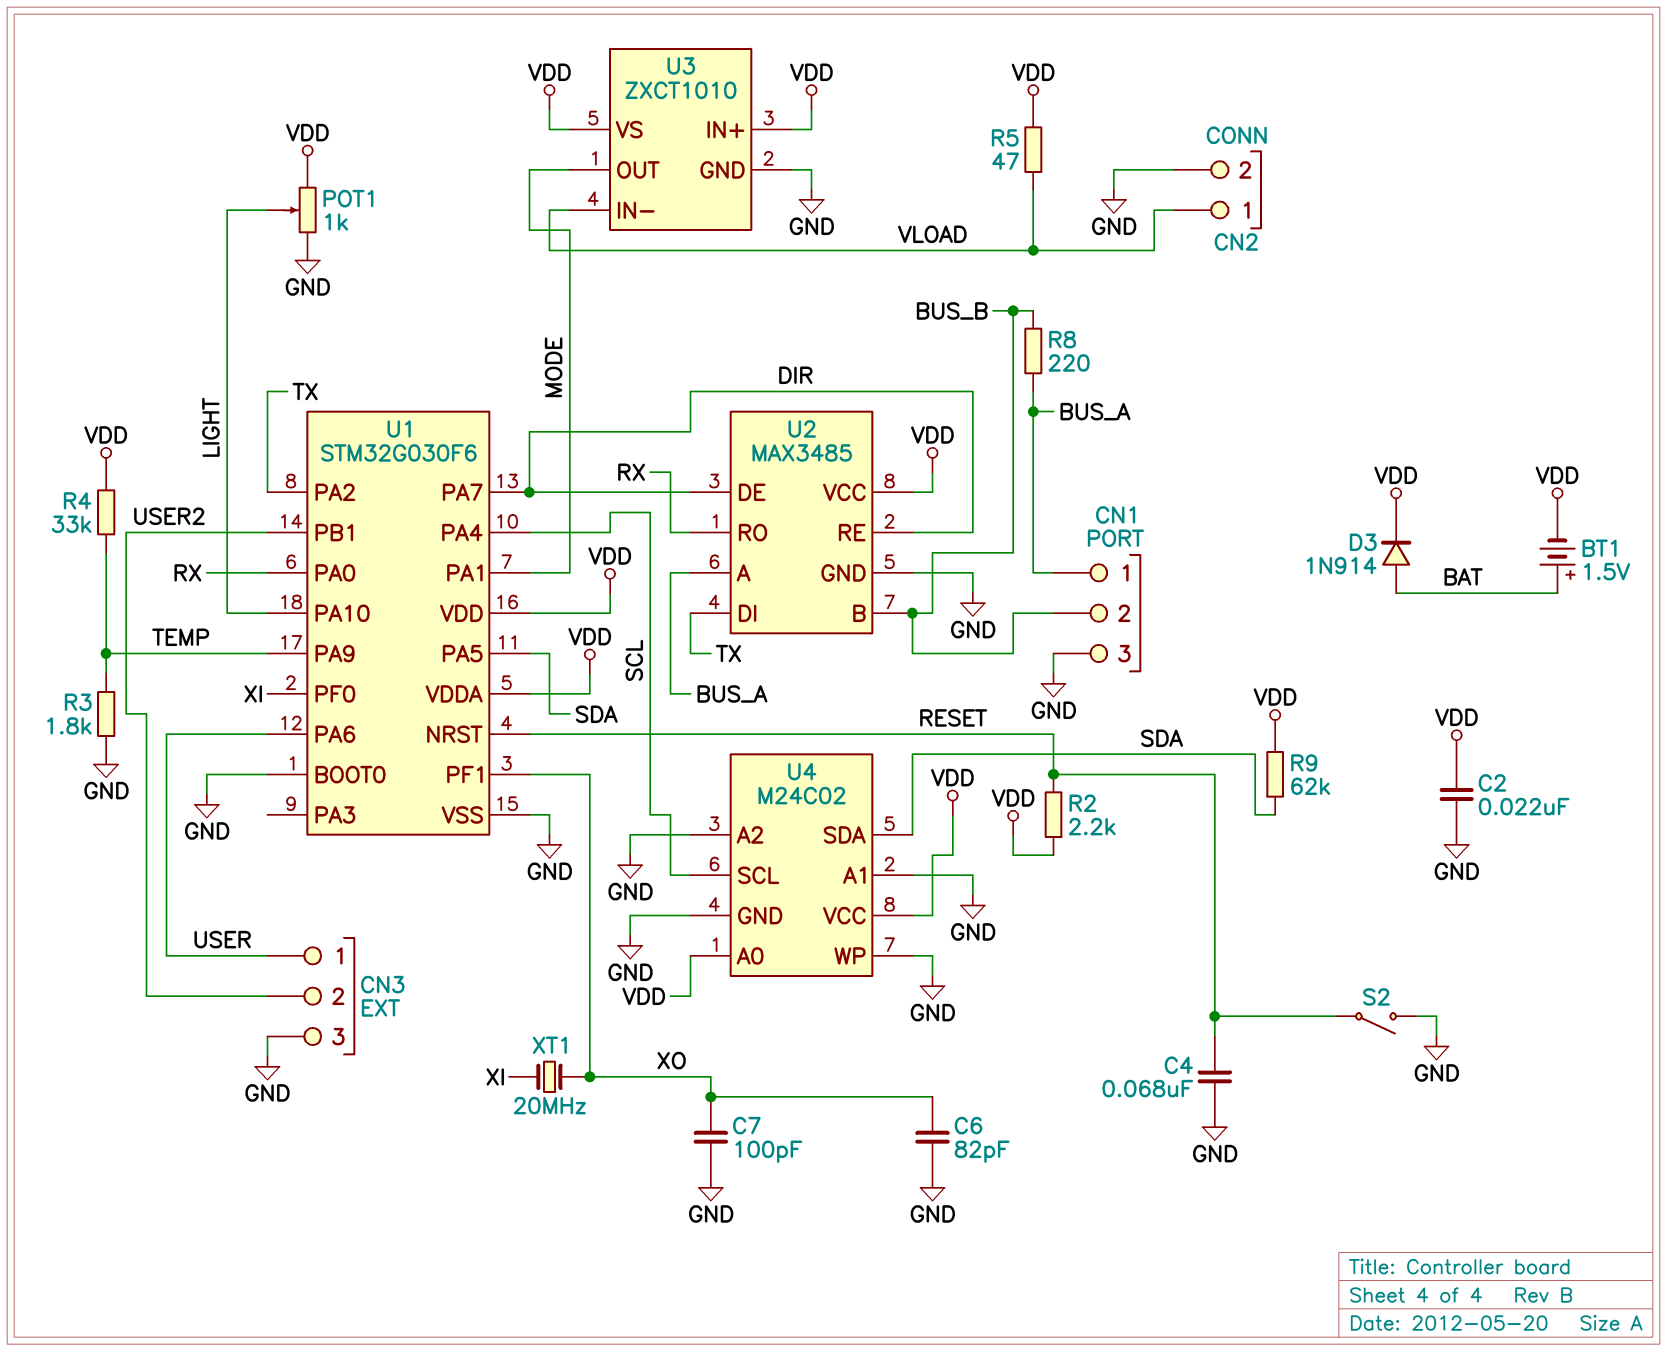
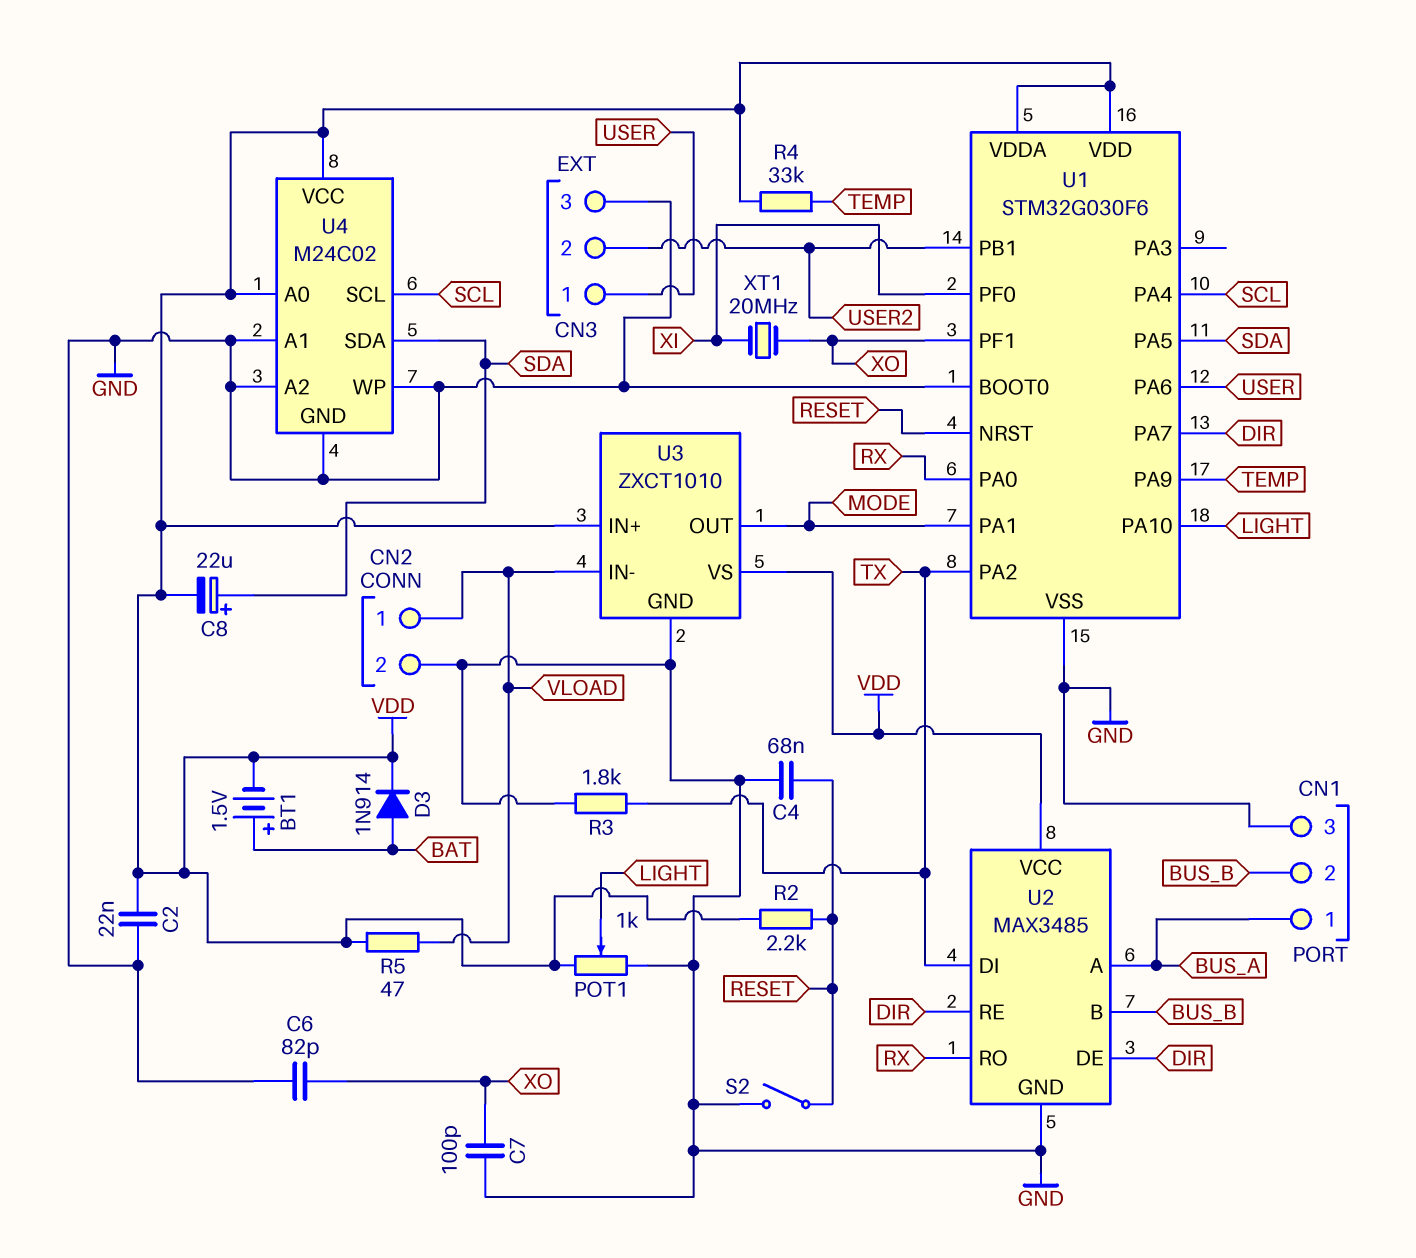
C8: none -> 22uF (plus SDA, minus VDD)
R3: 1.8k (GND, TEMP) -> 1.8k (GND, TX)
R8: 220 (BUS_A, BUS_B) -> none
R9: 62k (SDA, VDD) -> none

